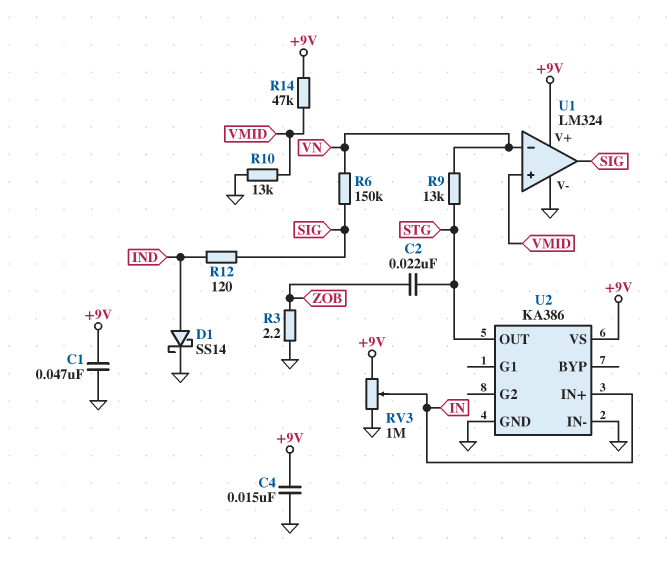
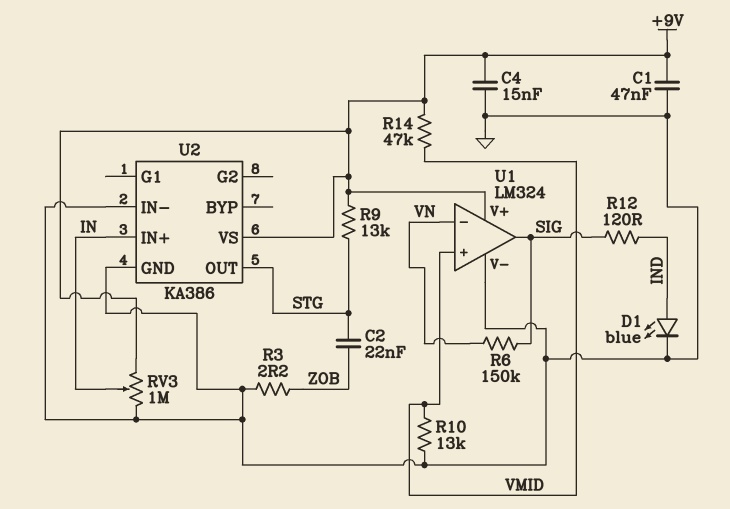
D1: schottky SS14 (A IND, K GND) -> LED blue (A IND, K GND)
R9: 13k (STG, VN) -> 13k (+9V, STG)

